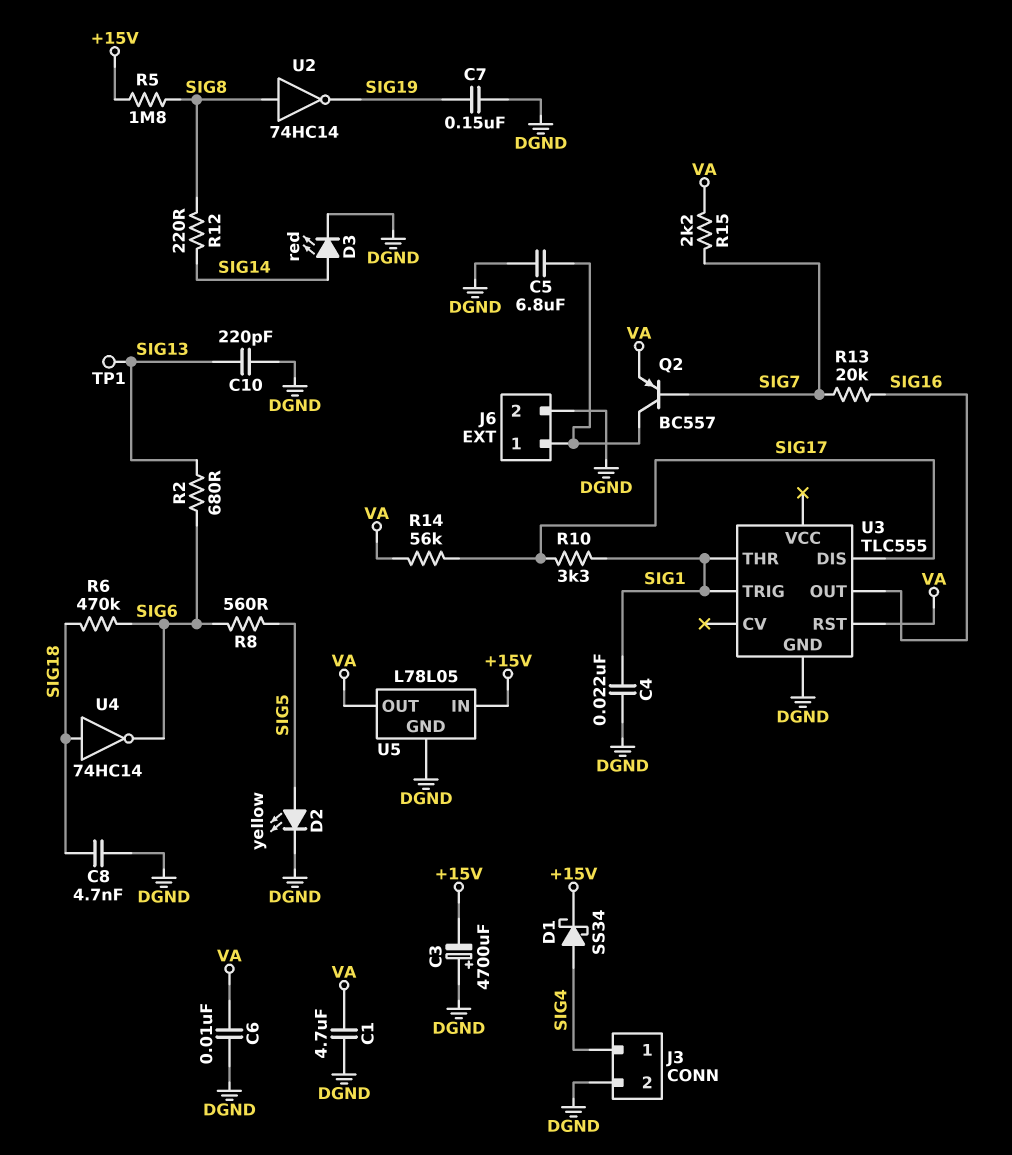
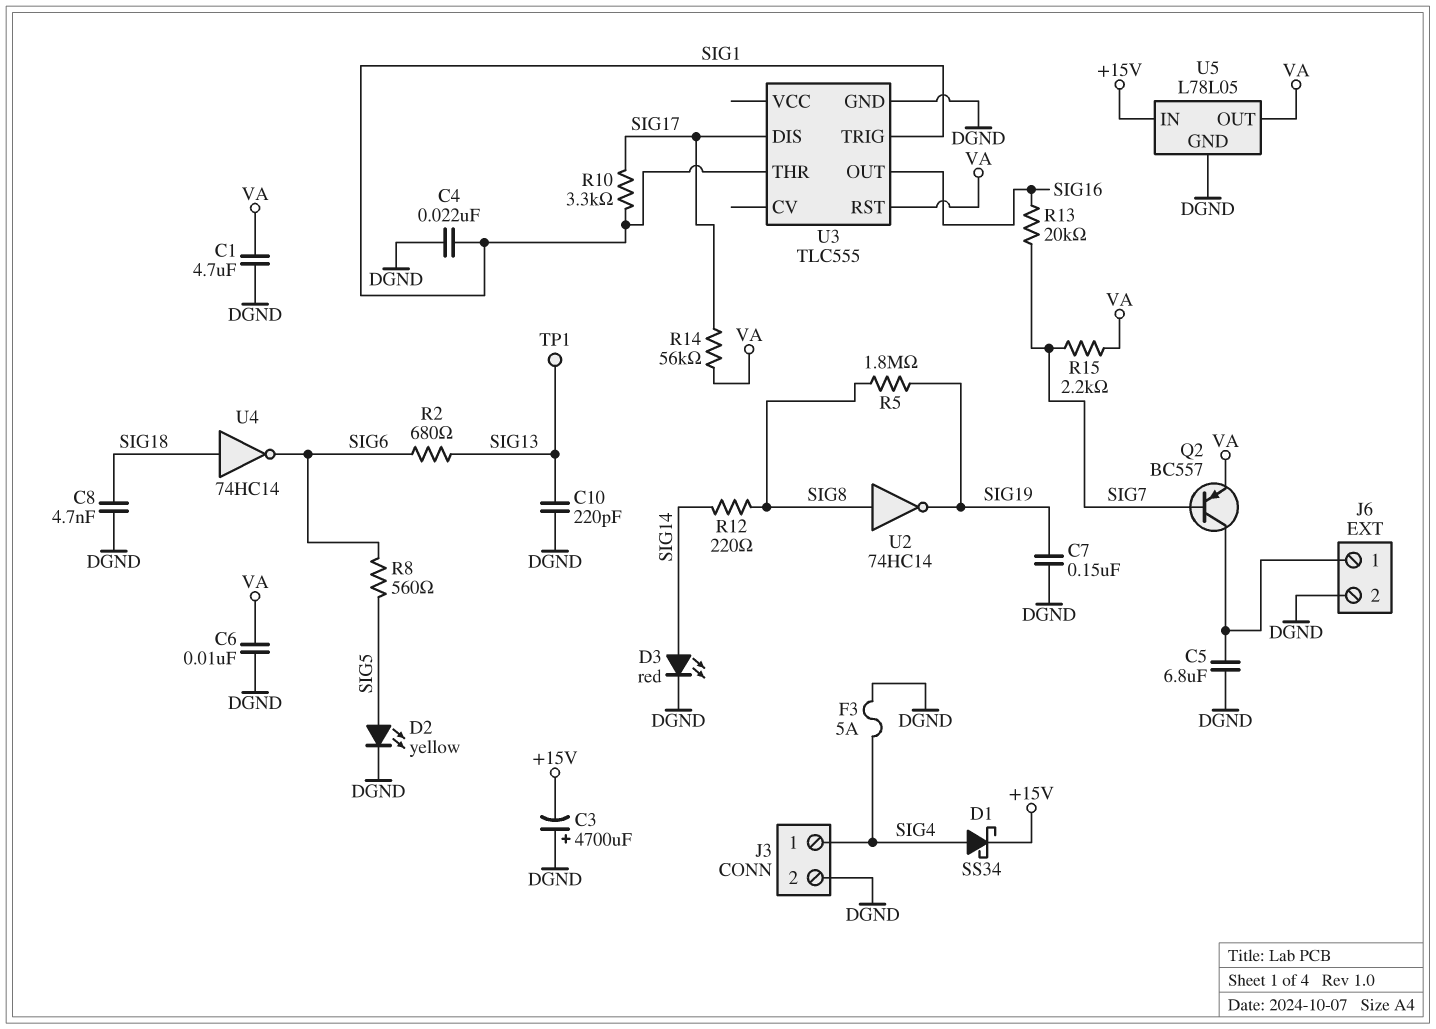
F3: none -> 5A (DGND, SIG4)
R5: 1.8M (+15V, SIG8) -> 1.8M (SIG8, SIG19)
R6: 470k (SIG6, SIG18) -> none

